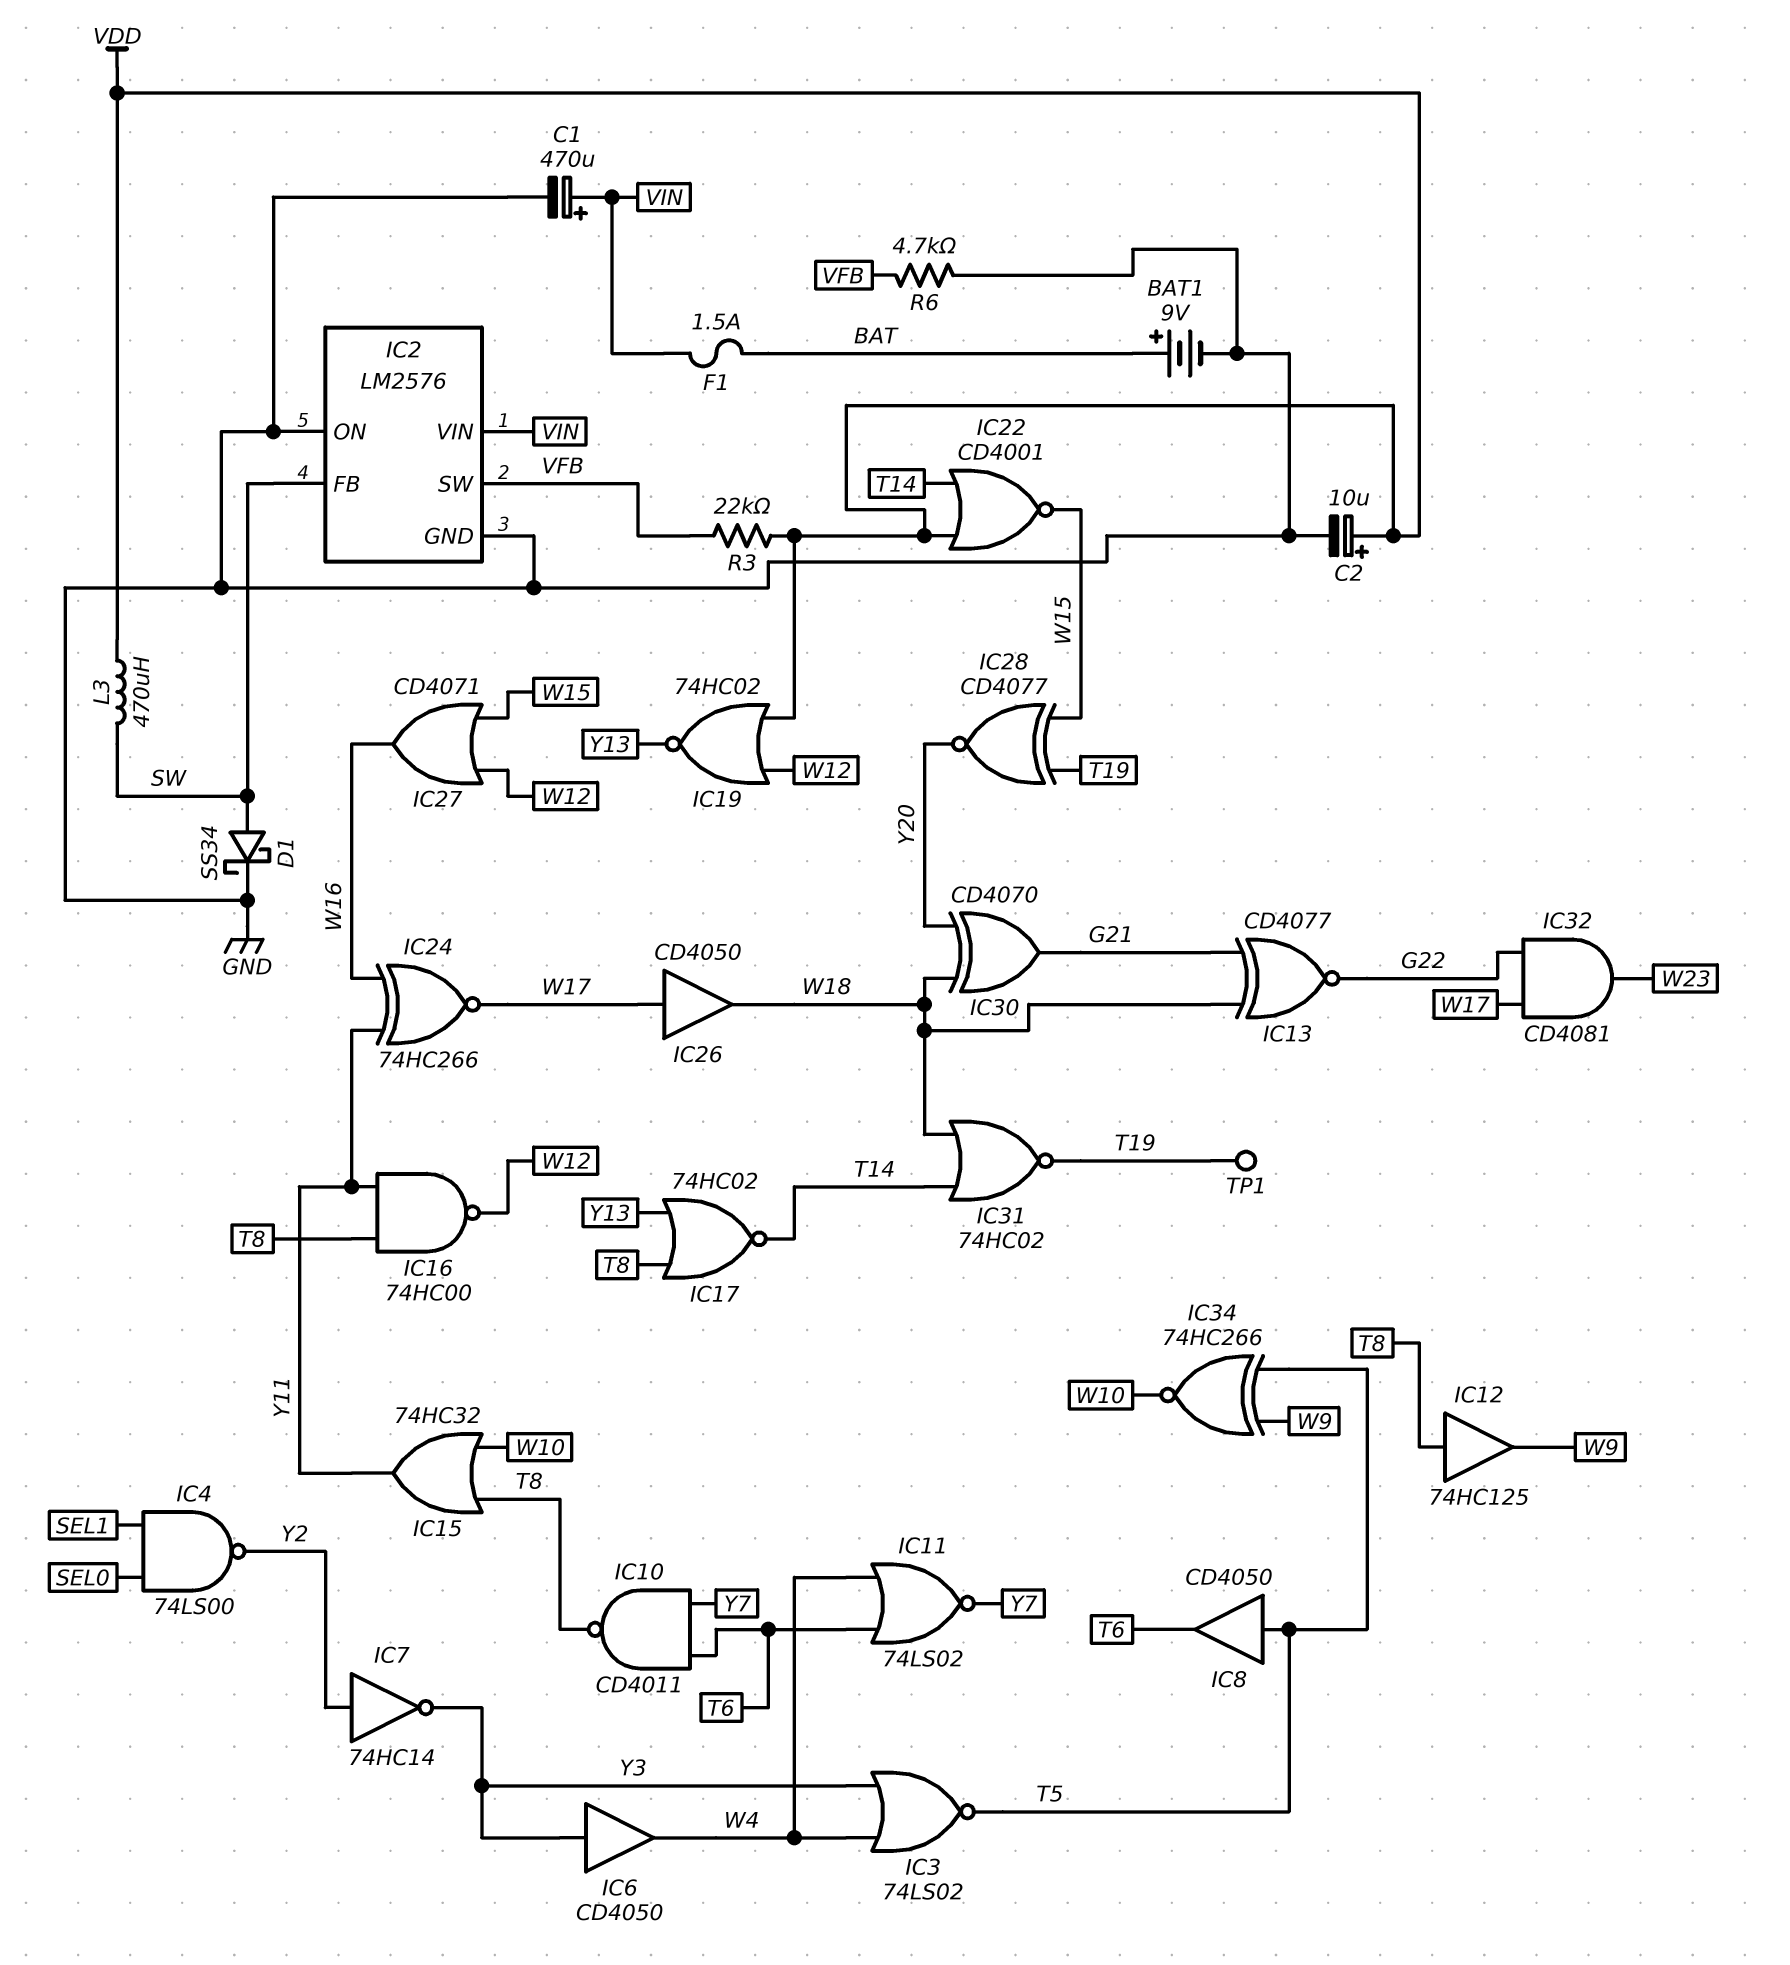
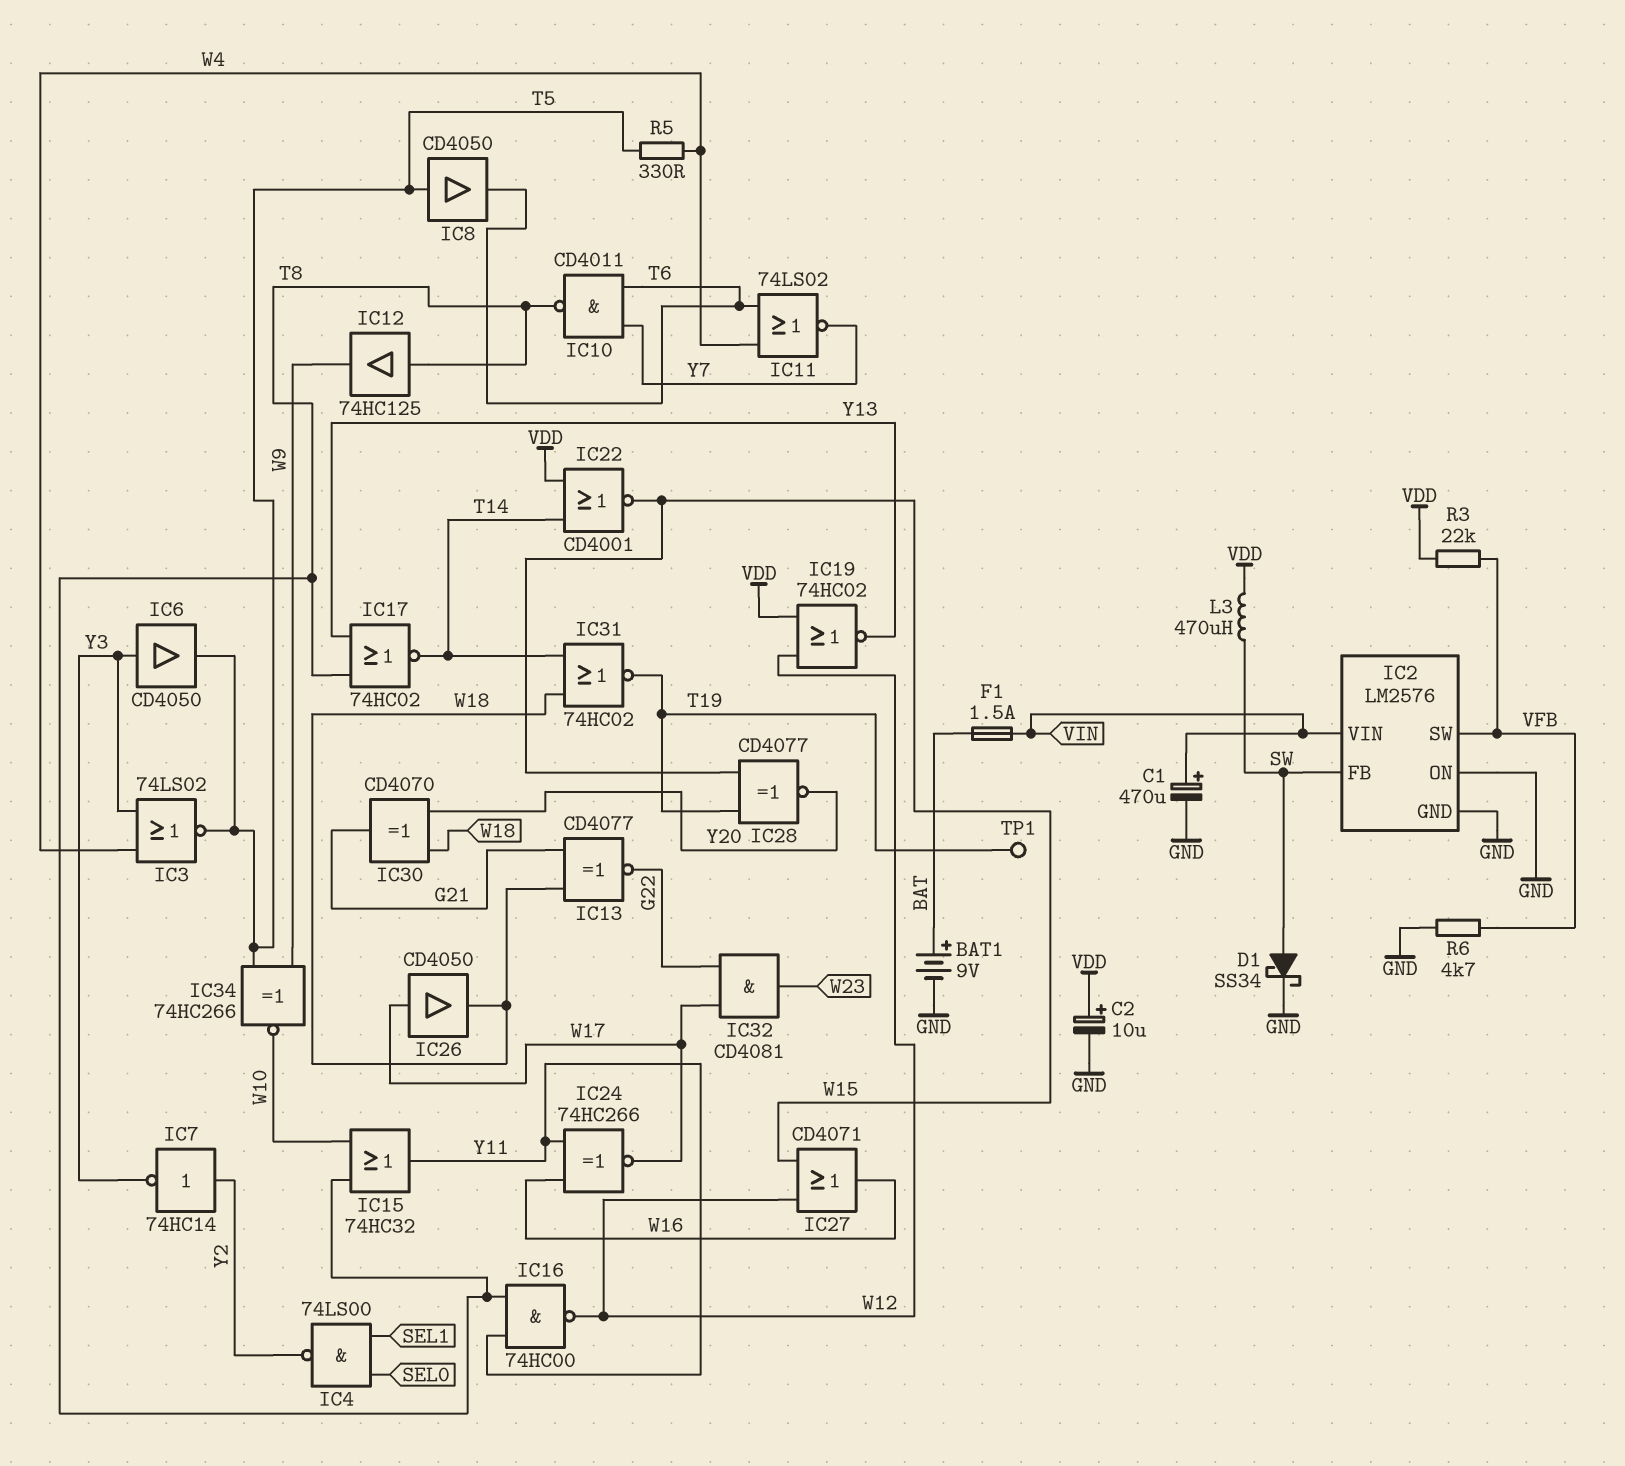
IC6: buffer CD4050 (in Y3, out W4) -> buffer CD4050 (in Y3, out T5)
R5: none -> 330 (T5, W4)

